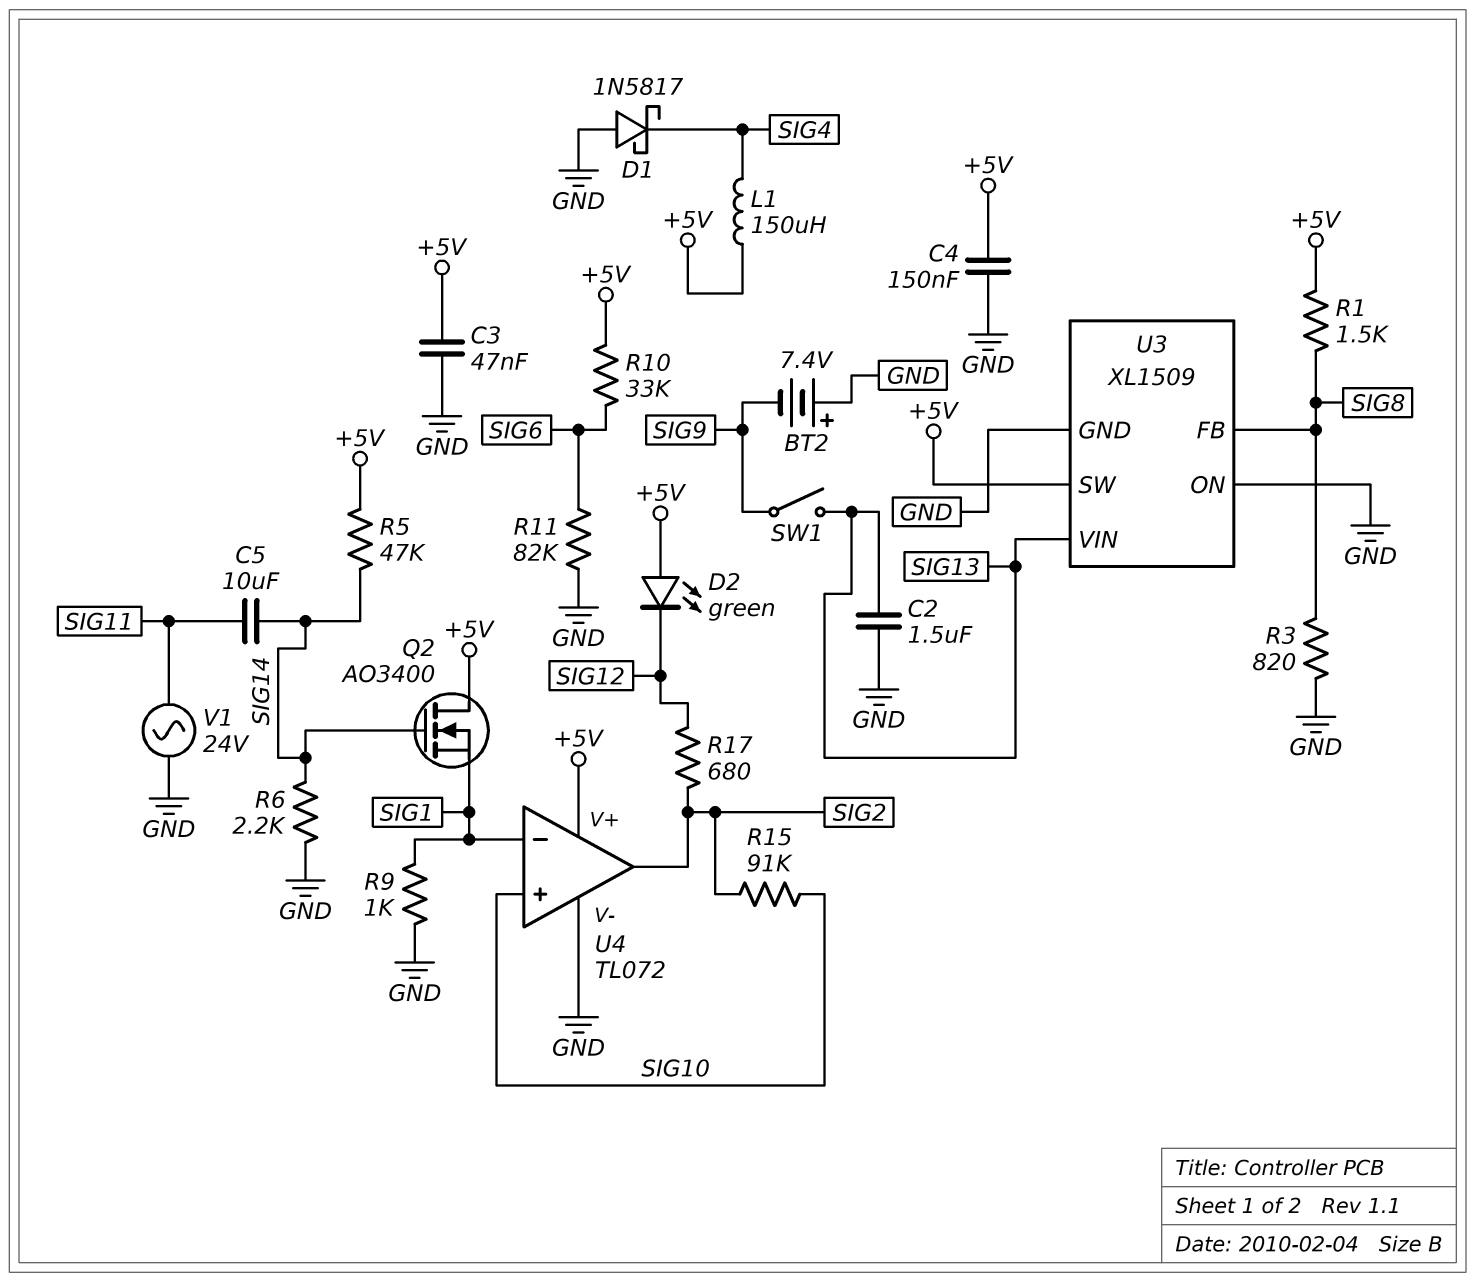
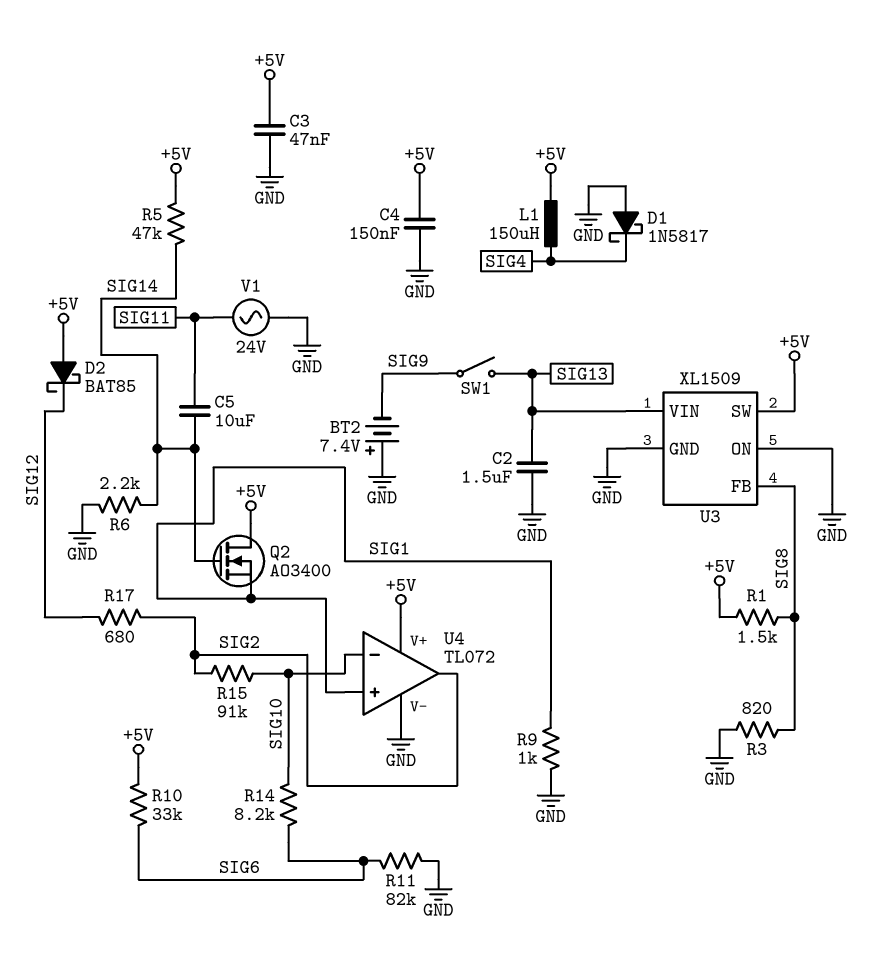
D2: LED green (A +5V, K SIG12) -> schottky BAT85 (A +5V, K SIG12)
R14: none -> 8.2k (SIG6, SIG10)
U4 pin in+: SIG10 -> SIG1
U4 pin in-: SIG1 -> SIG10

